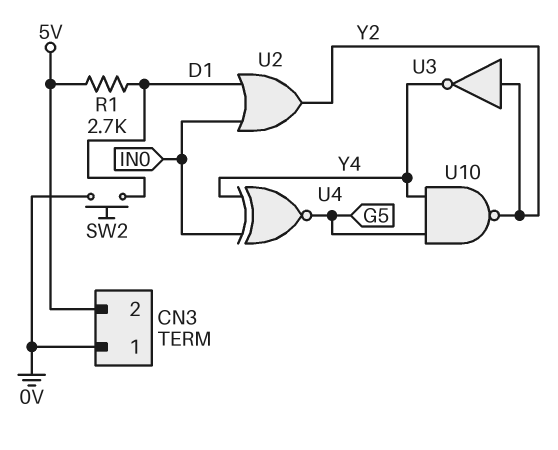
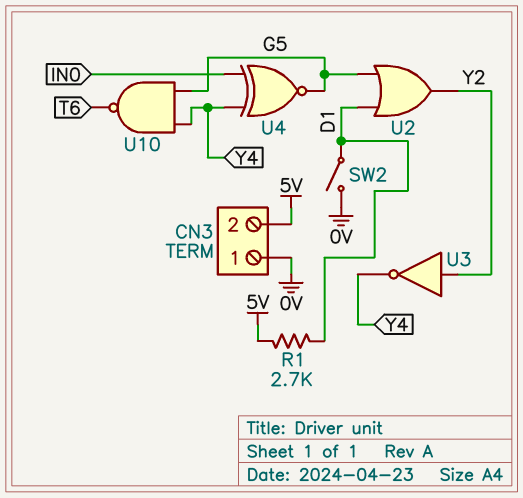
SW2: button (0V, D1) -> switch (0V, D1)
U2: OR (in D1, in IN0, out Y2) -> OR (in D1, in G5, out Y2)
U10: NAND (in G5, in Y4, out Y2) -> NAND (in G5, in Y4, out T6)

